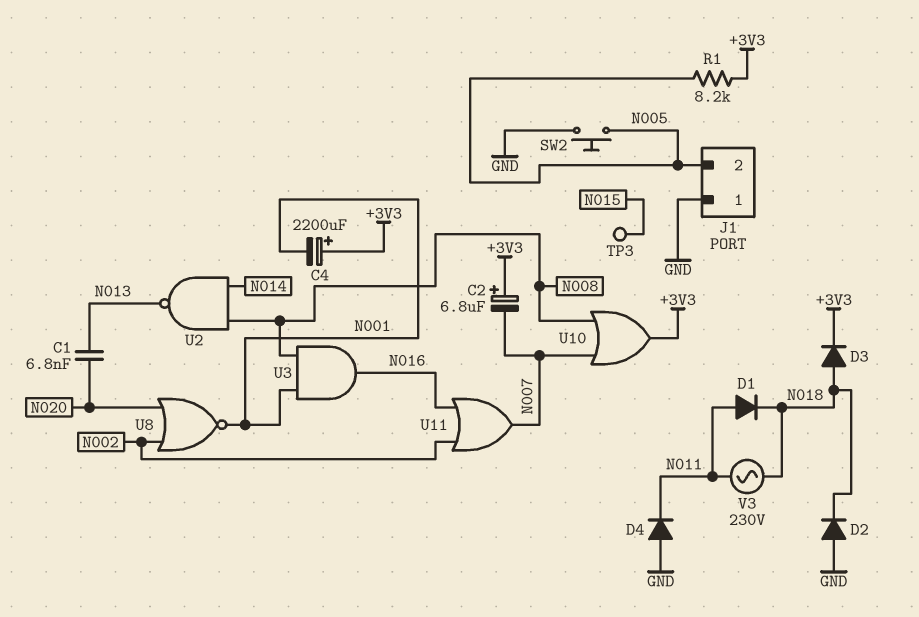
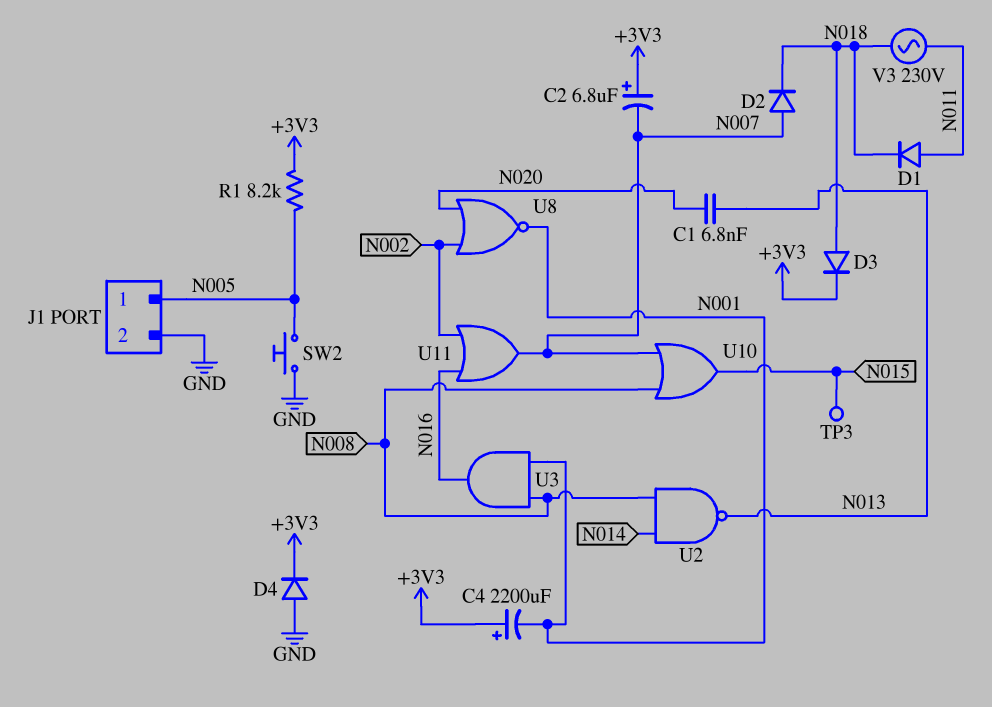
D2: diode (A GND, K N018) -> diode (A N007, K N018)
D4: diode (A GND, K N011) -> diode (A GND, K +3V3)
J1 pin 1: GND -> N005
J1 pin 2: N005 -> GND
U10: OR (in N007, in N008, out +3V3) -> OR (in N007, in N008, out N015)

